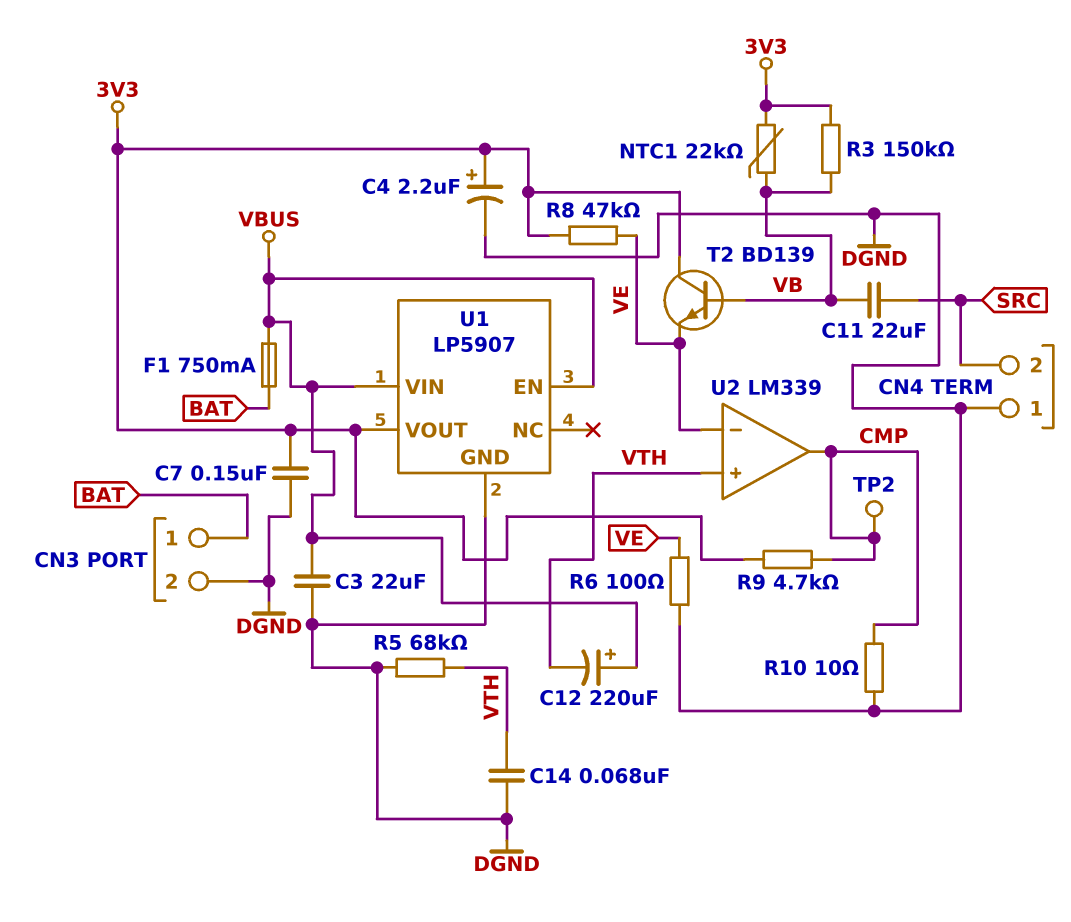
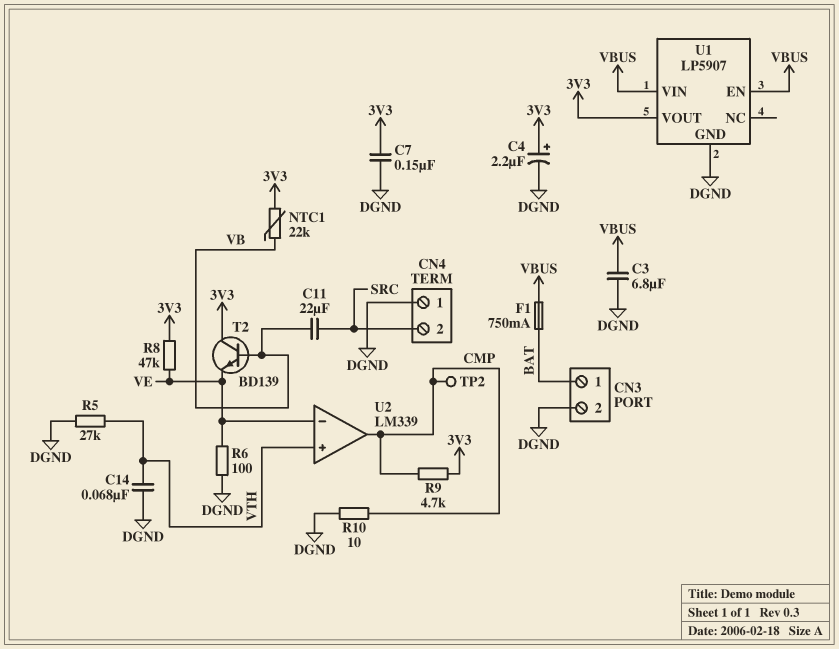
C3: 22uF (DGND, VBUS) -> 6.8uF (DGND, VBUS)
C12: 220uF (plus VBUS, minus VTH) -> none
R3: 150k (3V3, VB) -> none
R5: 68k (DGND, VTH) -> 27k (DGND, VTH)

